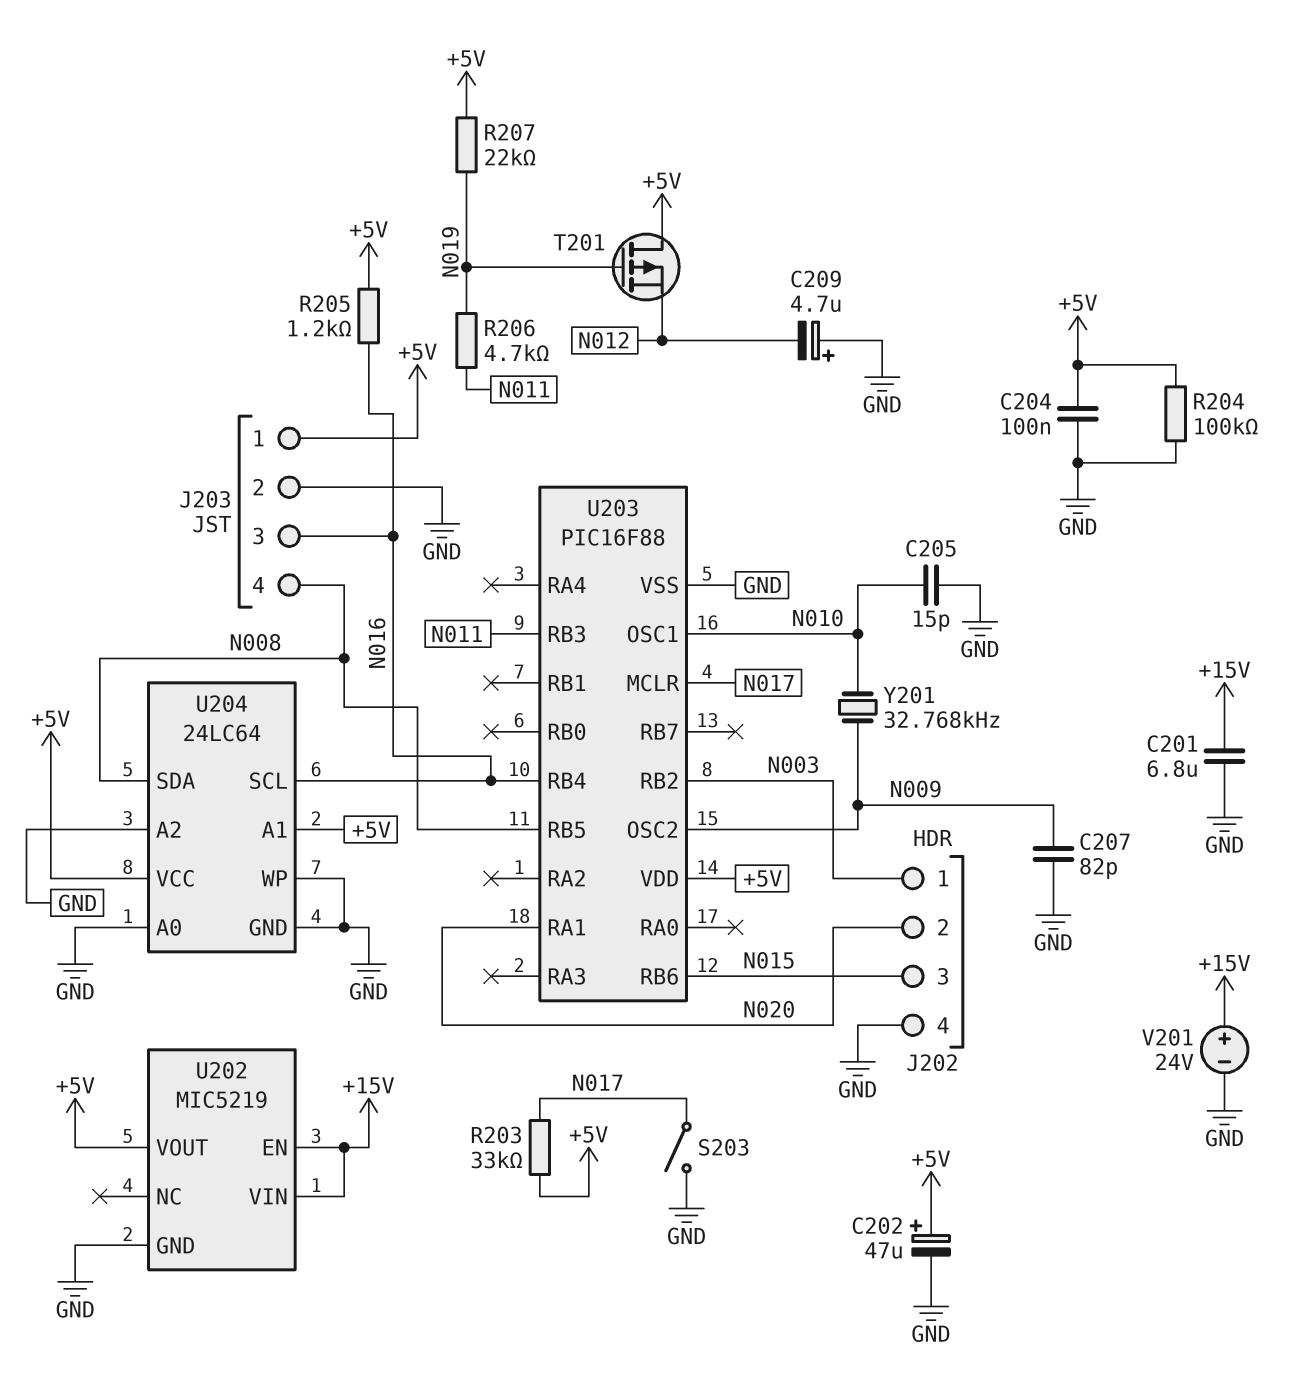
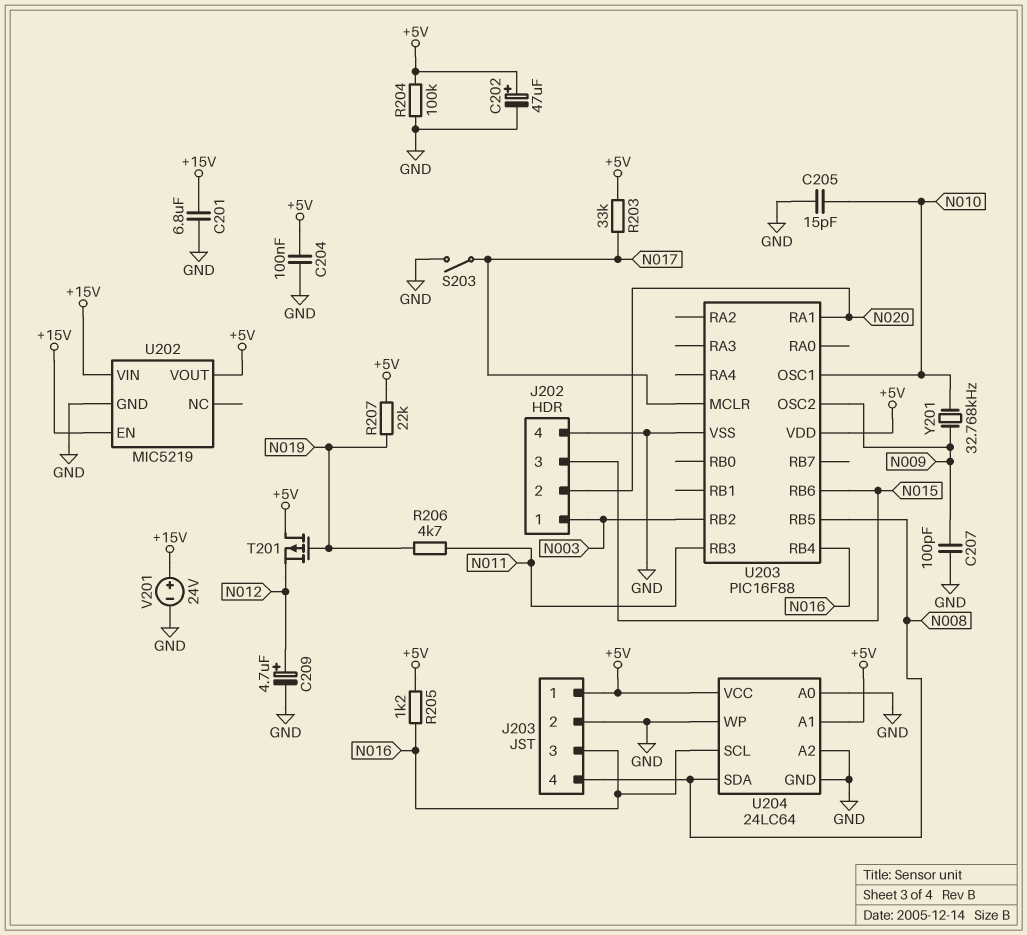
C207: 82pF (GND, N009) -> 100pF (GND, N009)
C209: 4.7uF (plus GND, minus N012) -> 4.7uF (plus N012, minus GND)

